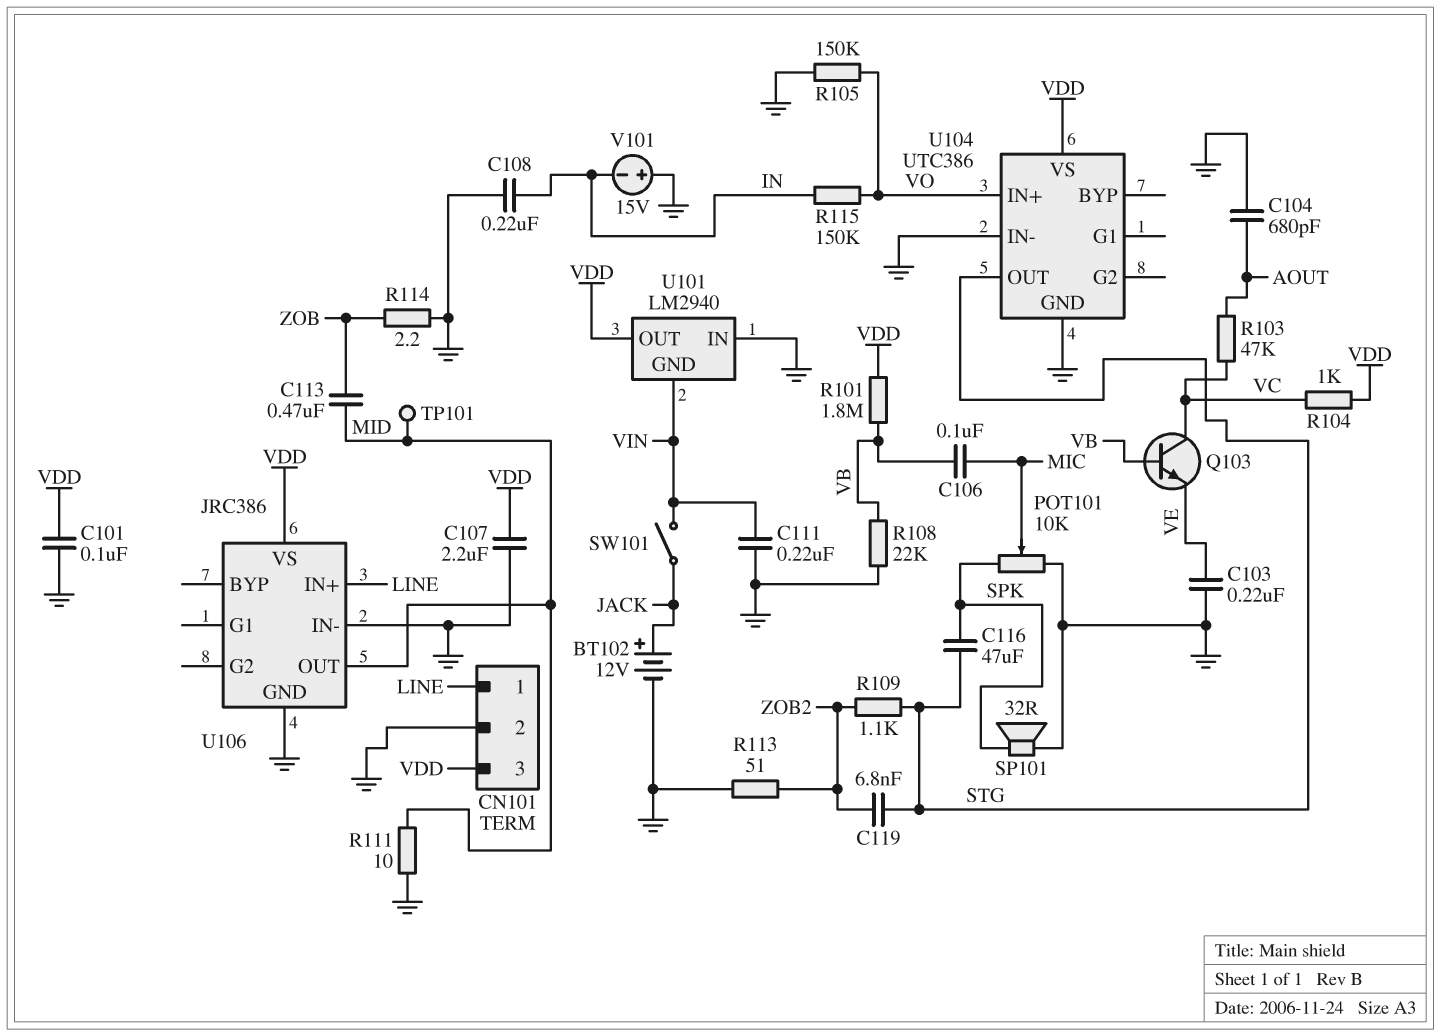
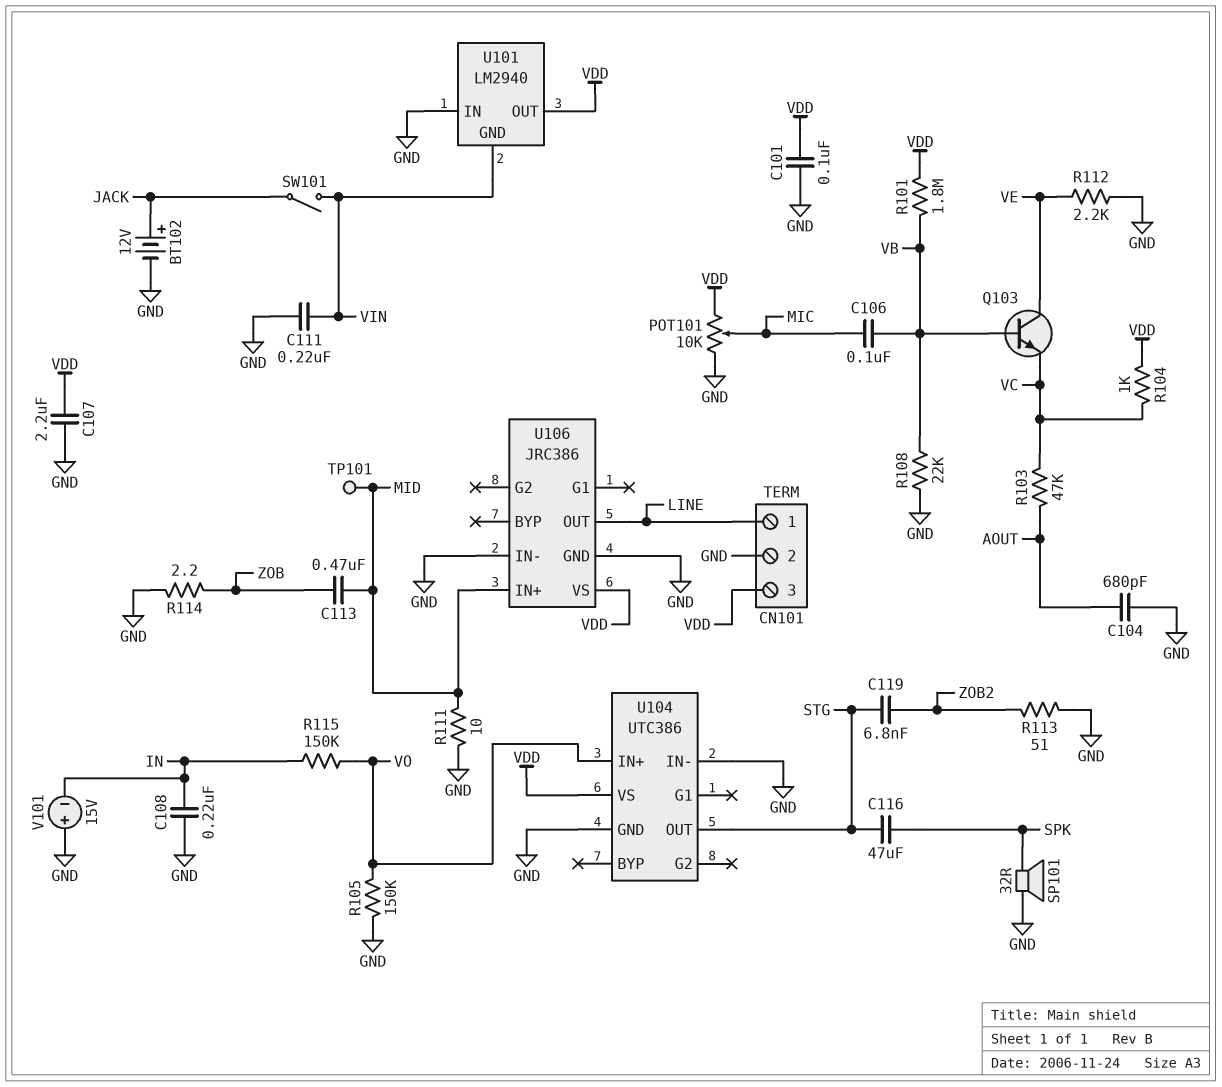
C103: 220nF (GND, VE) -> none
POT101: 10k (GND, SPK, wiper MIC) -> 10k (GND, VDD, wiper MIC)
Q103: NPN (B VB, C VC, E VE) -> NPN (B VB, C VE, E VC)
R109: 1.1k (STG, ZOB2) -> none
R112: none -> 2.2k (GND, VE)
U106 pin IN+: LINE -> MID
U106 pin OUT: MID -> LINE

